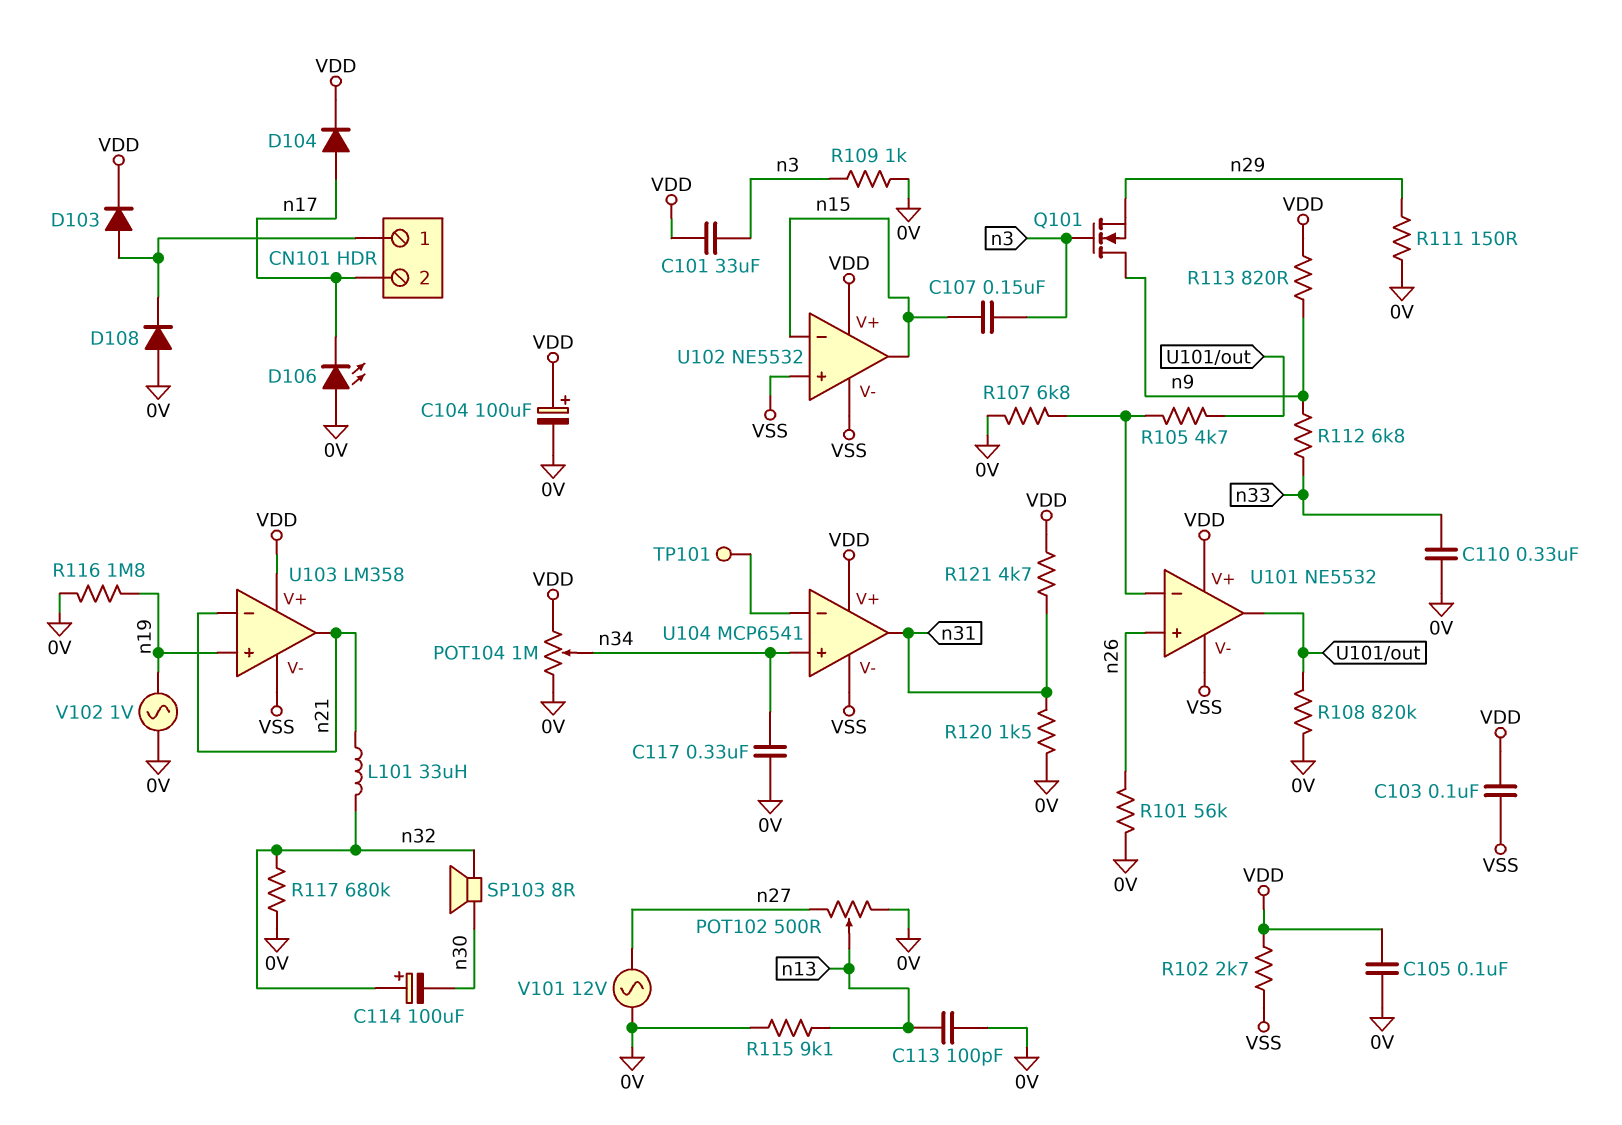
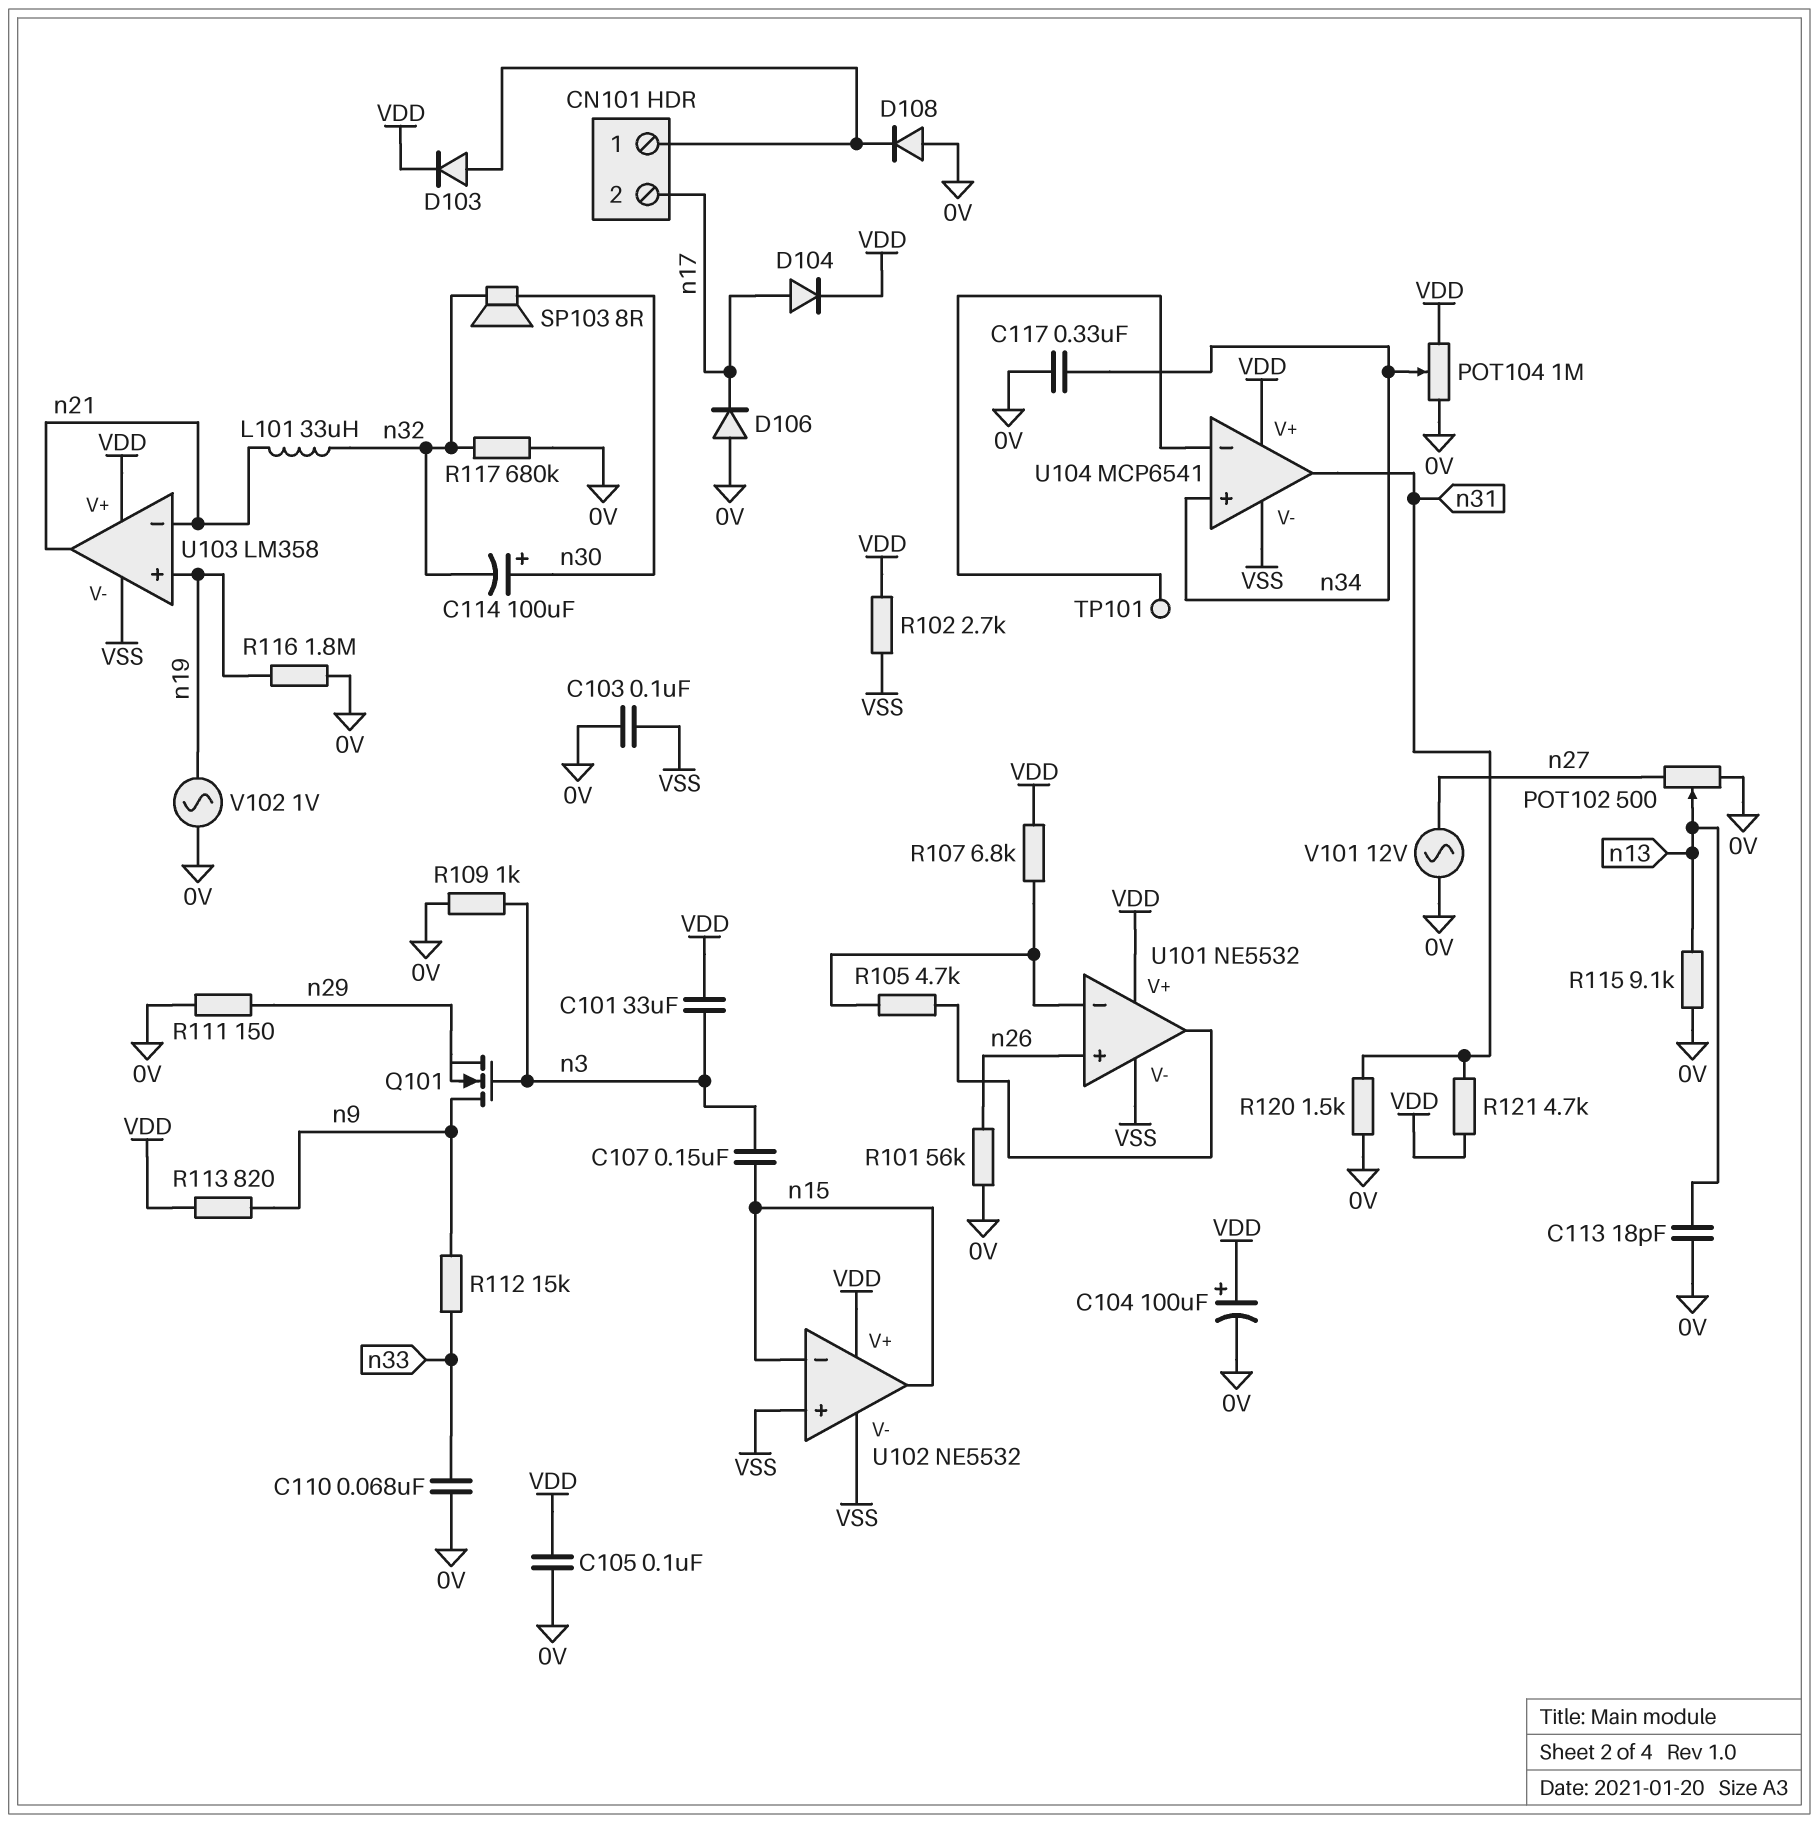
C103: 100nF (VDD, VSS) -> 100nF (0V, VSS)
C110: 330nF (0V, n33) -> 68nF (0V, n33)
C113: 100pF (0V, n13) -> 18pF (0V, n13)
C114: 100uF (plus n32, minus n30) -> 100uF (plus n30, minus n32)
D106: LED (A 0V, K n17) -> diode (A 0V, K n17)
R107: 6.8k (0V, U101/in-) -> 6.8k (U101/in-, VDD)
R108: 820k (0V, U101/out) -> none
R112: 6.8k (n9, n33) -> 15k (n9, n33)

